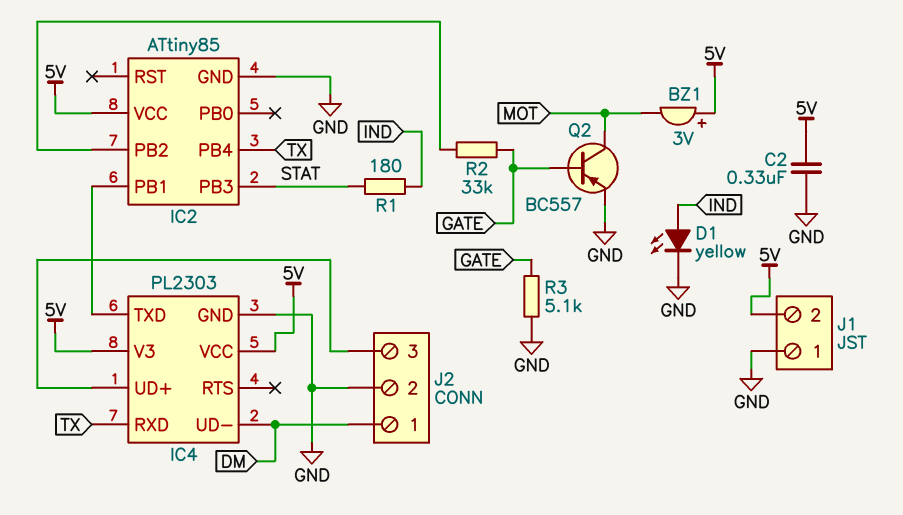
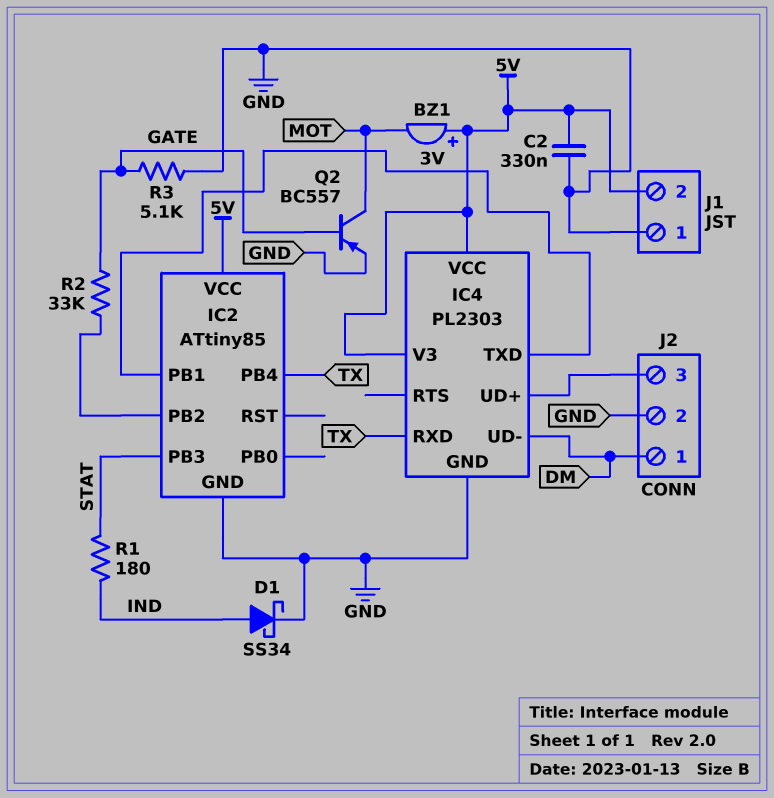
D1: LED yellow (A IND, K GND) -> schottky SS34 (A IND, K GND)

